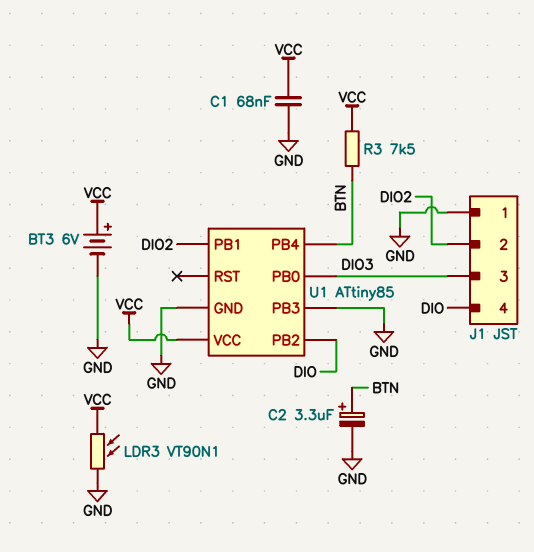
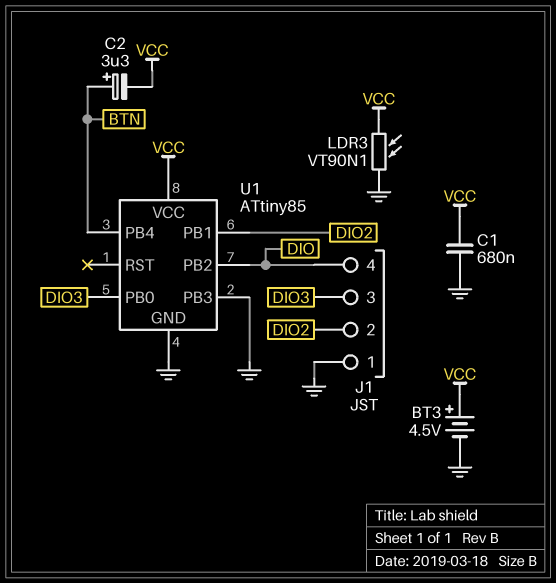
BT3: 6V (plus VCC, minus GND) -> 4.5V (plus VCC, minus GND)
C1: 68nF (GND, VCC) -> 680nF (GND, VCC)
C2: 3.3uF (plus BTN, minus GND) -> 3.3uF (plus BTN, minus VCC)
R3: 7.5k (BTN, VCC) -> none

